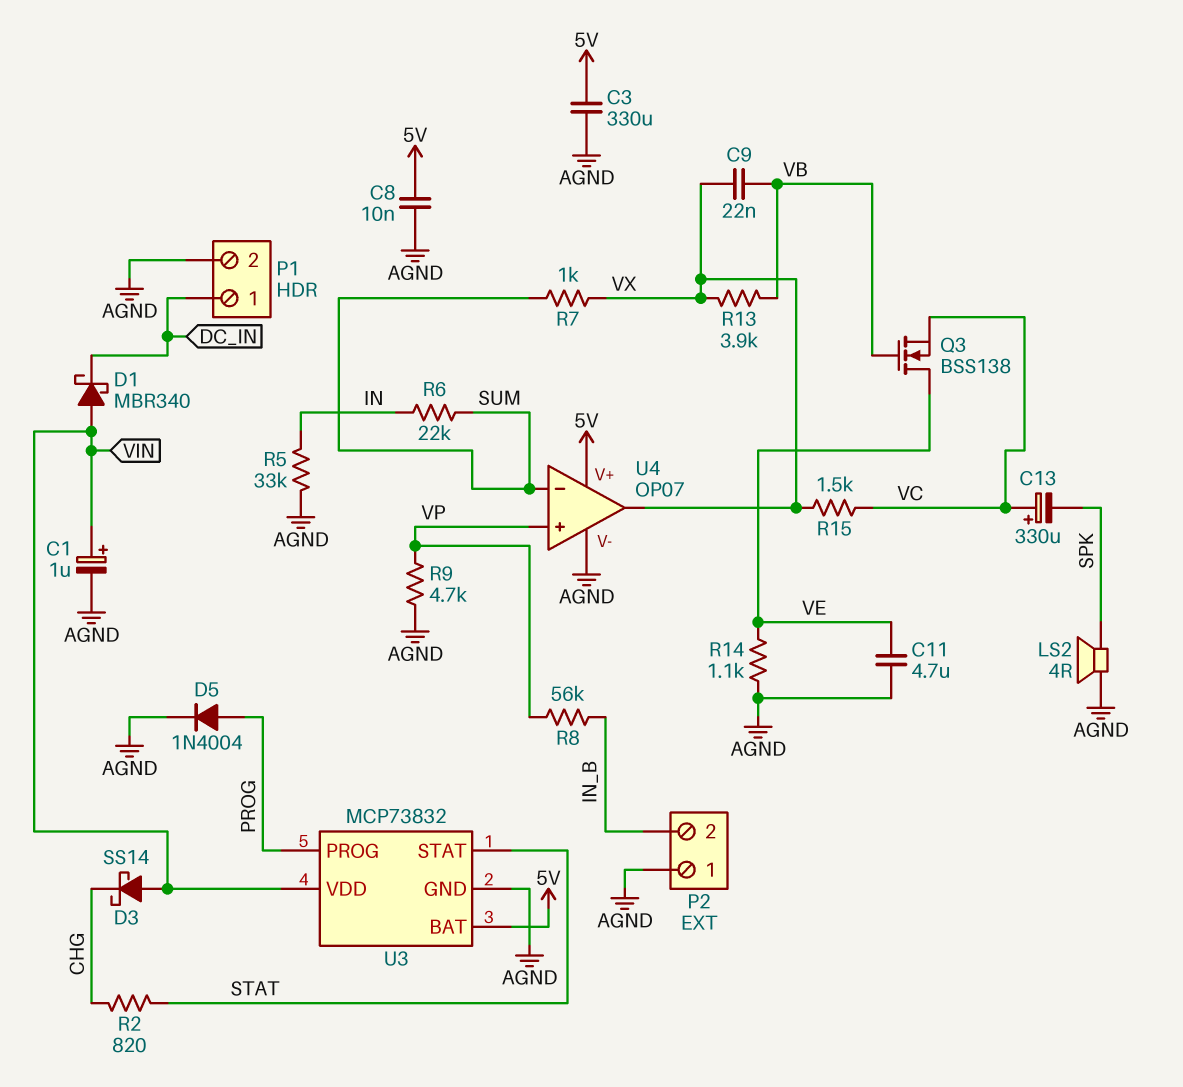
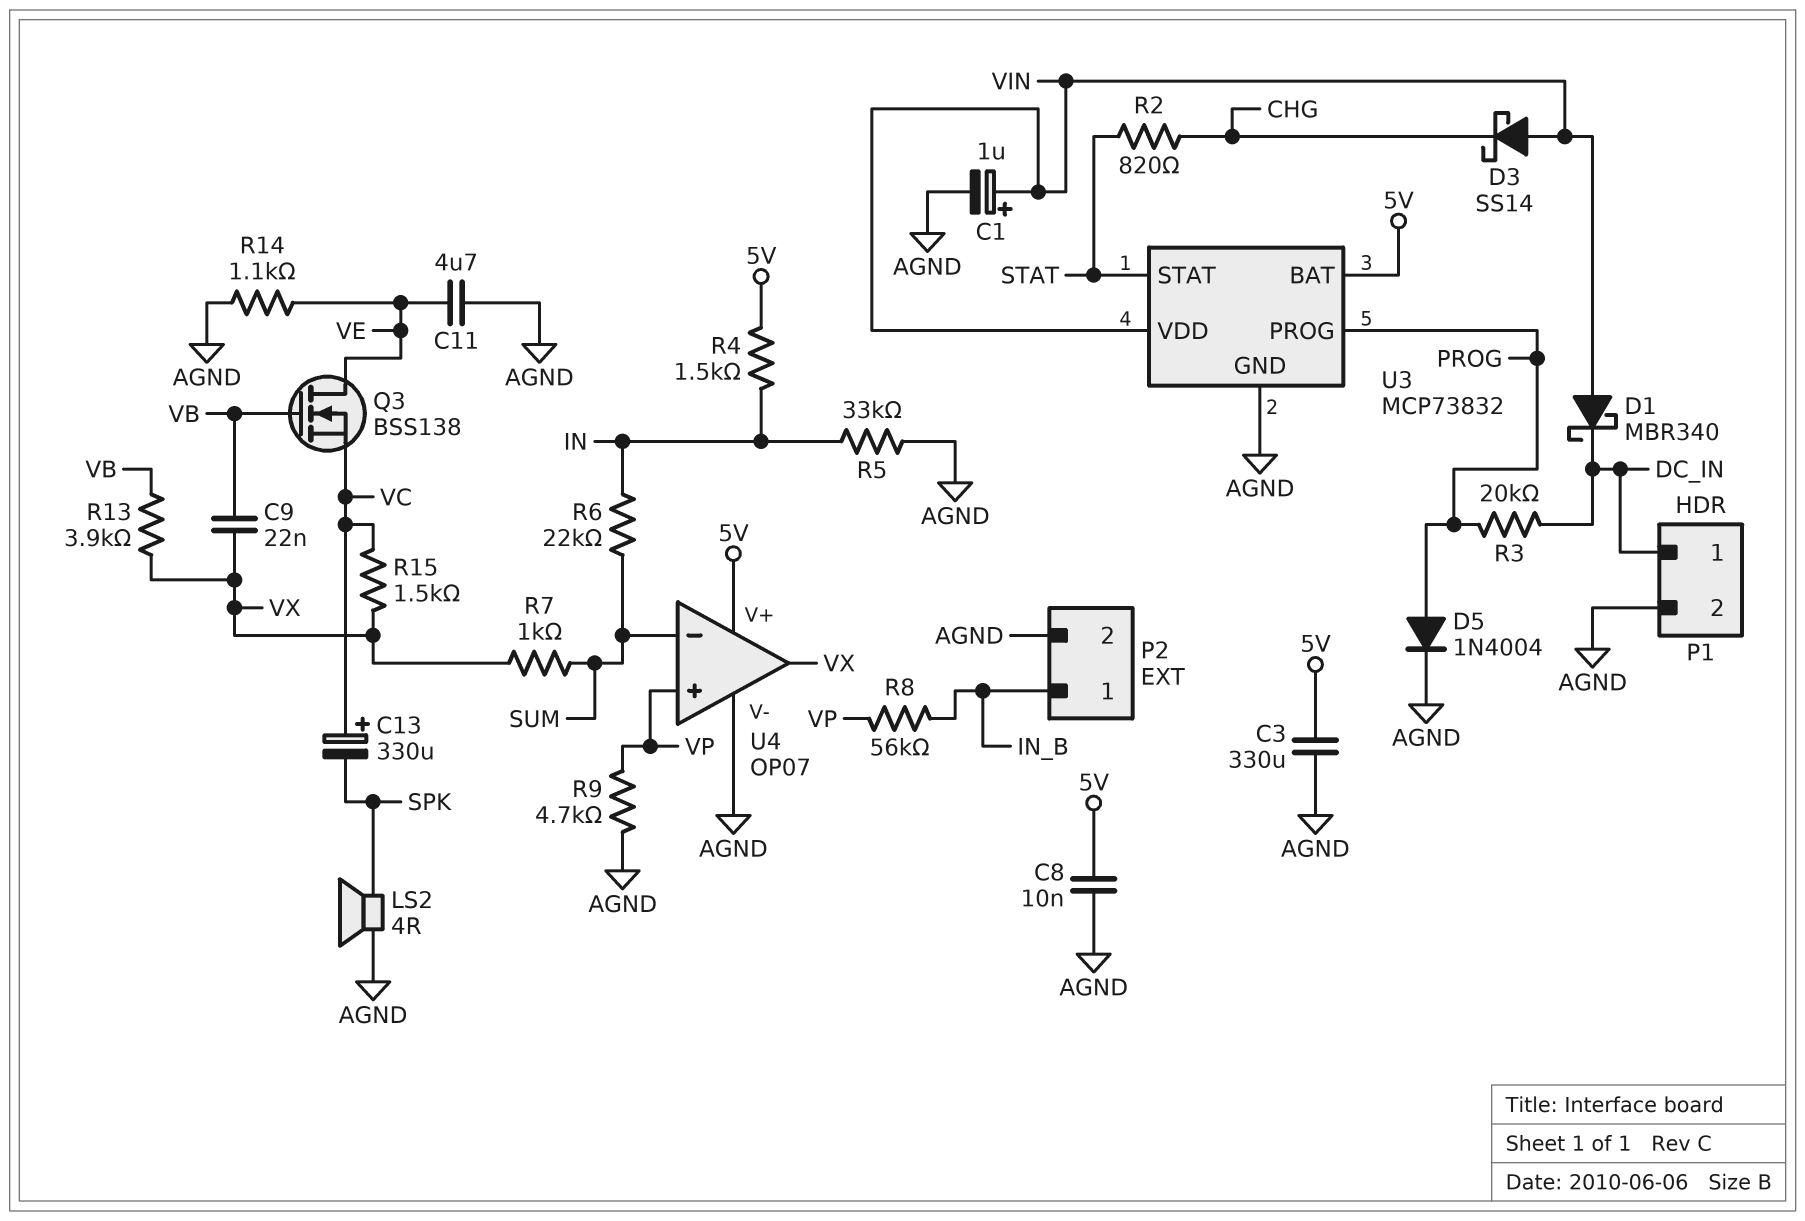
P2 pin 1: AGND -> IN_B
P2 pin 2: IN_B -> AGND
R3: none -> 20k (DC_IN, PROG)
R4: none -> 1.5k (5V, IN)

